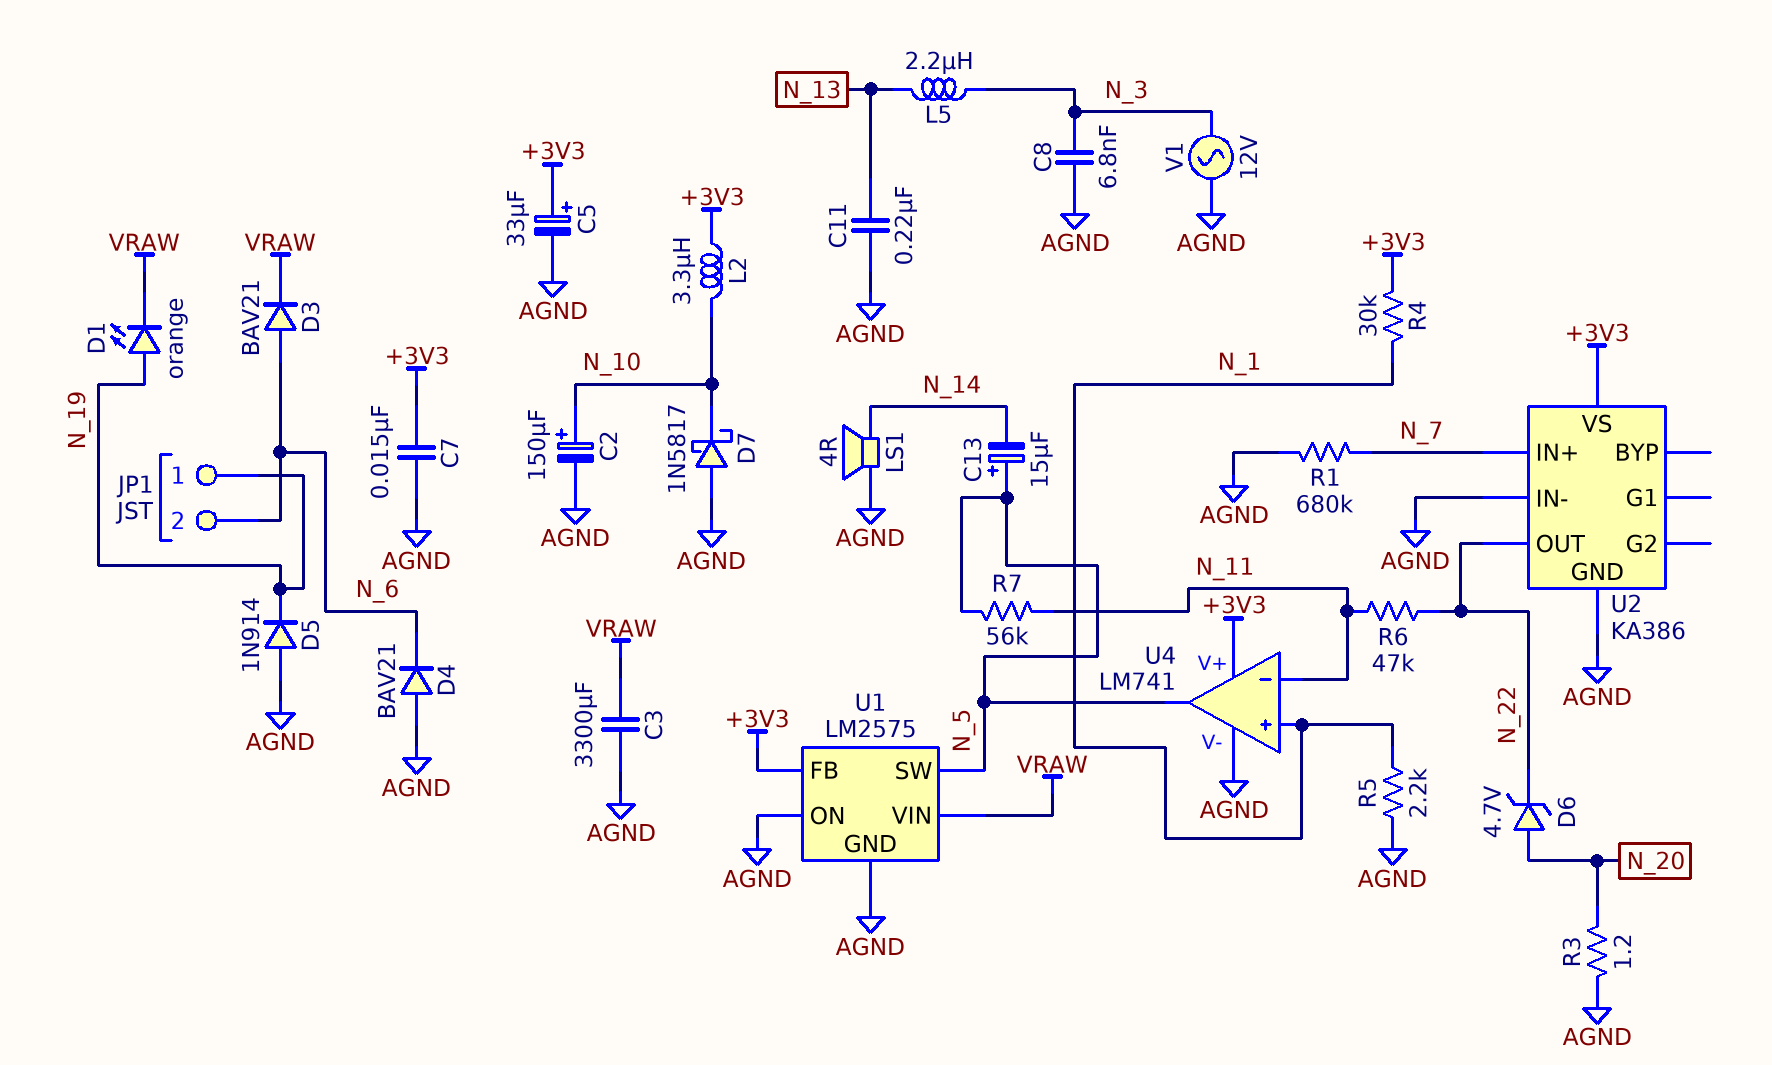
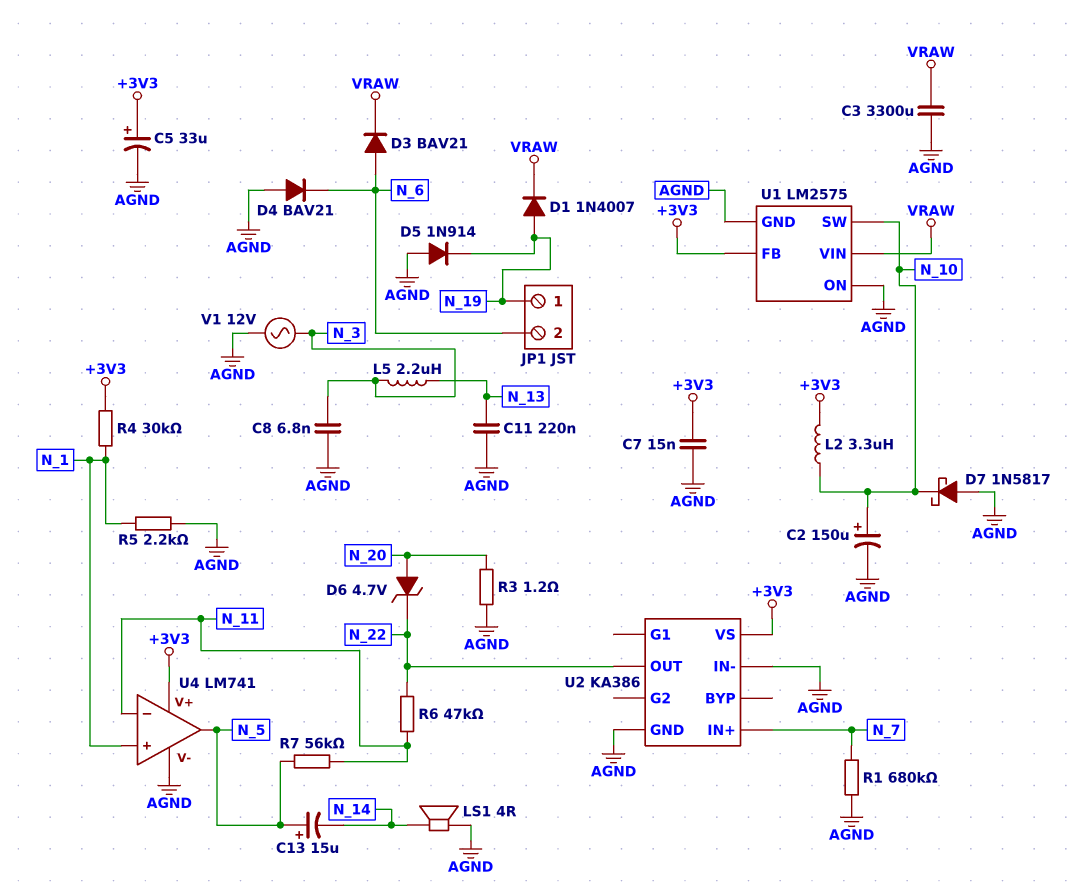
D1: LED orange (A N_19, K VRAW) -> diode 1N4007 (A N_19, K VRAW)
U1 pin SW: N_5 -> N_10

